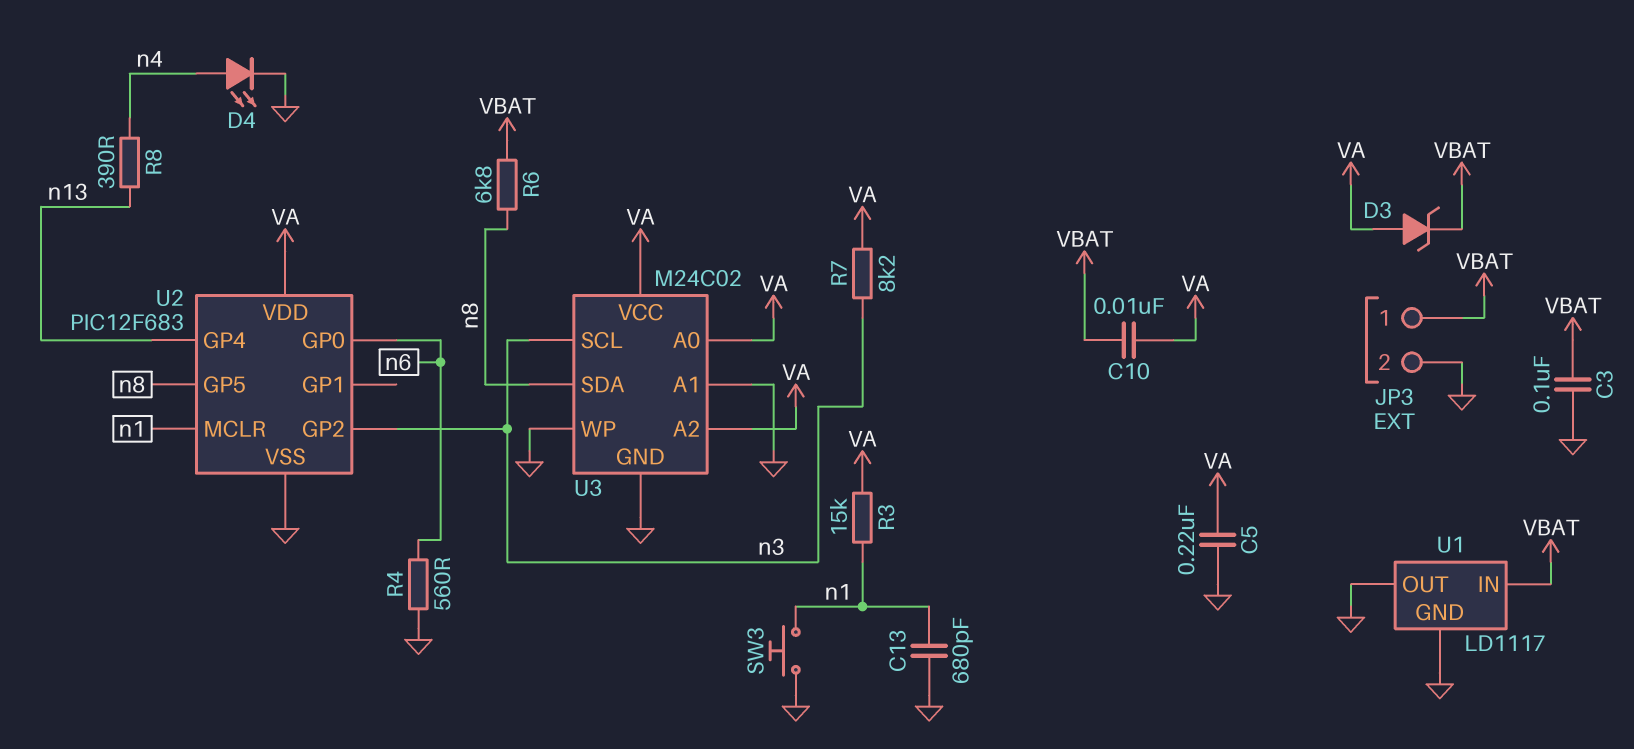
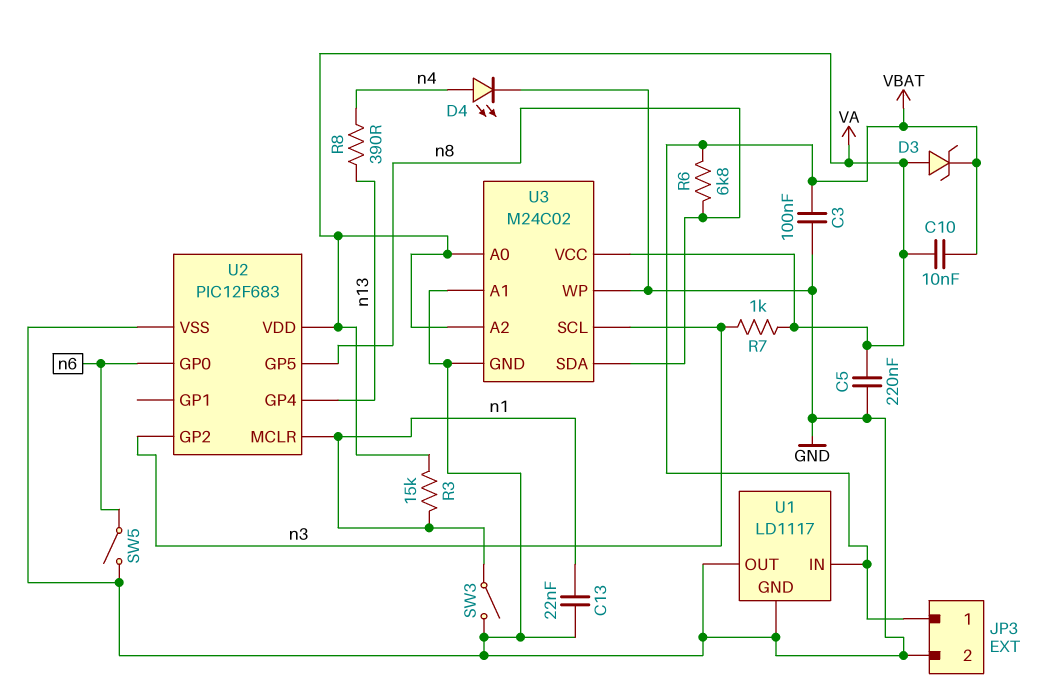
C13: 680pF (GND, n1) -> 22nF (GND, n1)
R4: 560 (GND, n6) -> none
R7: 8.2k (VA, n3) -> 1k (VA, n3)
SW3: button (GND, n1) -> switch (GND, n1)
SW5: none -> switch (GND, n6)

